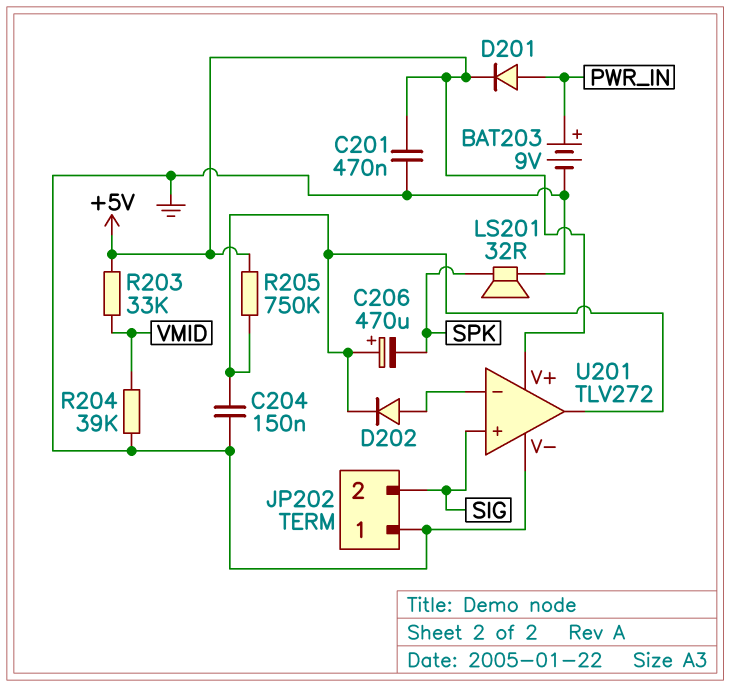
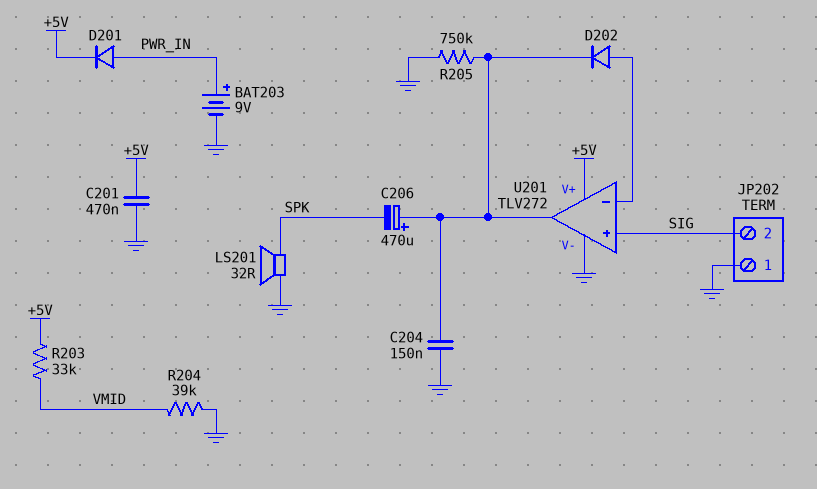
R205: 750k (+5V, U201/out) -> 750k (GND, U201/out)

